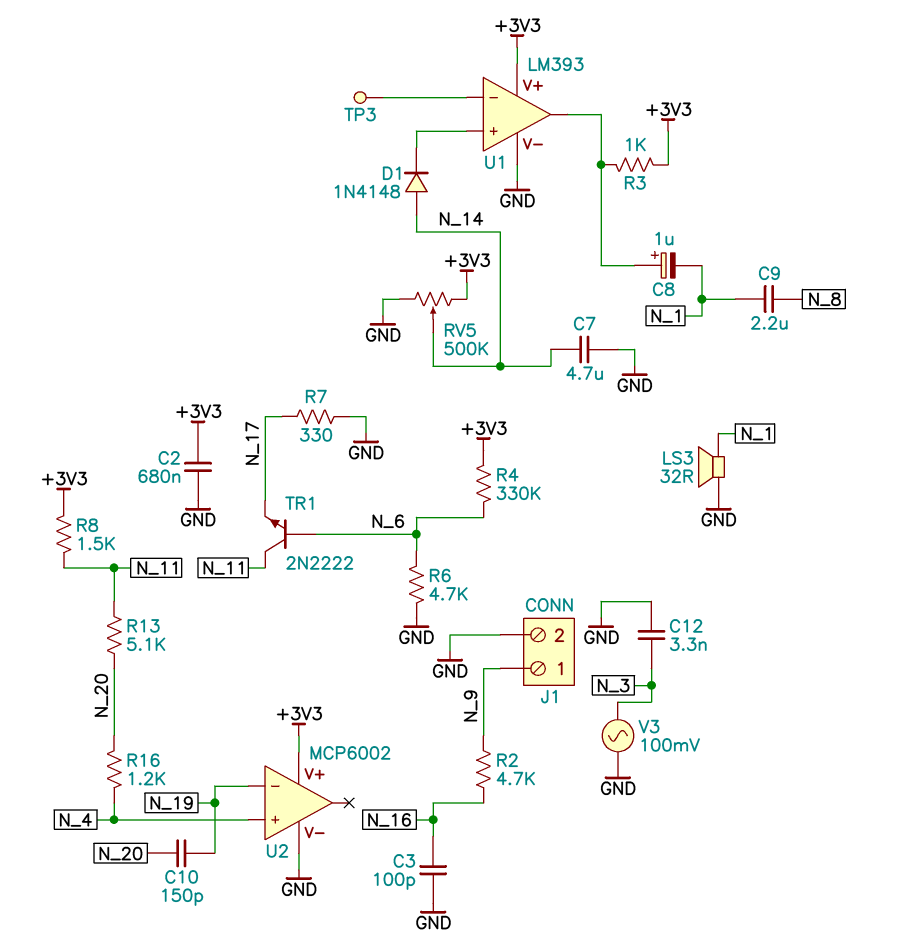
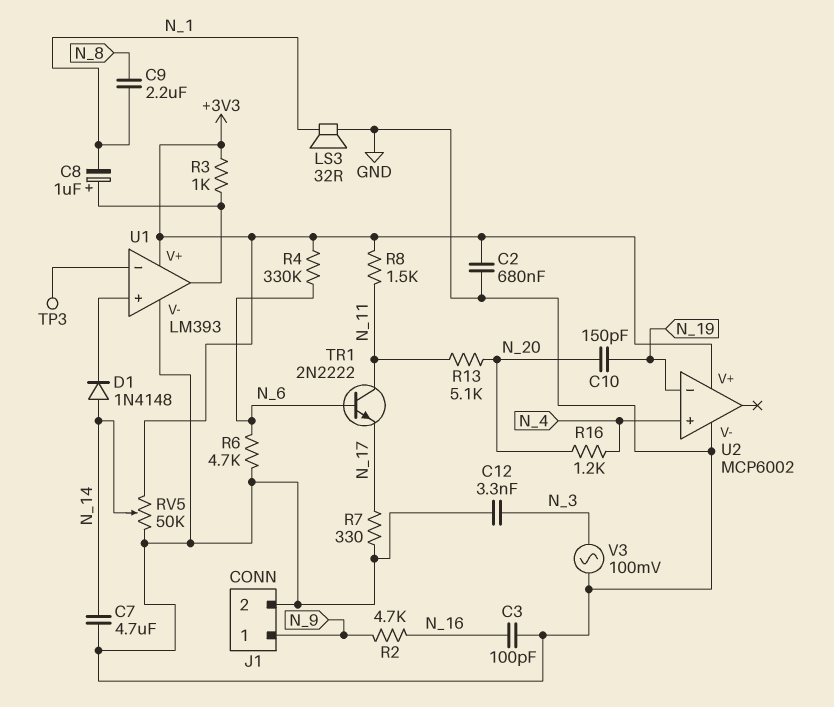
RV5: 500k (+3V3, GND, wiper N_14) -> 50k (+3V3, GND, wiper N_14)

